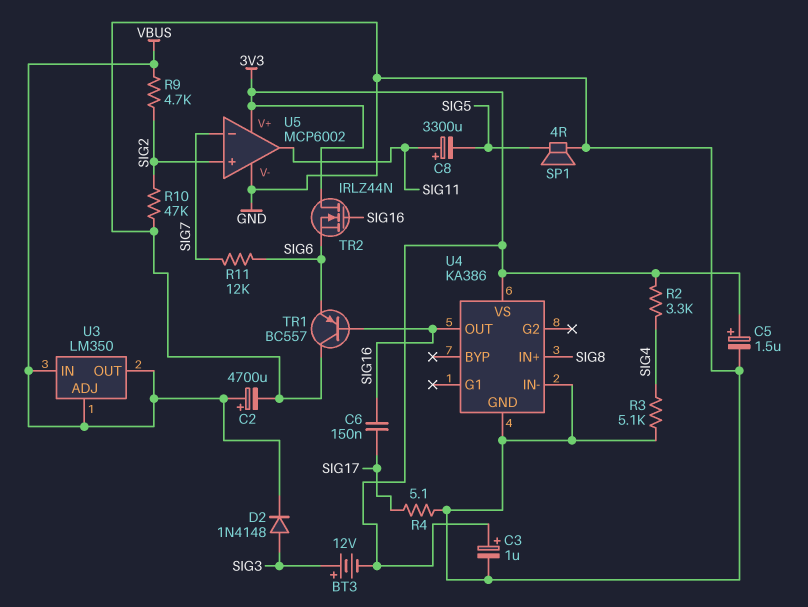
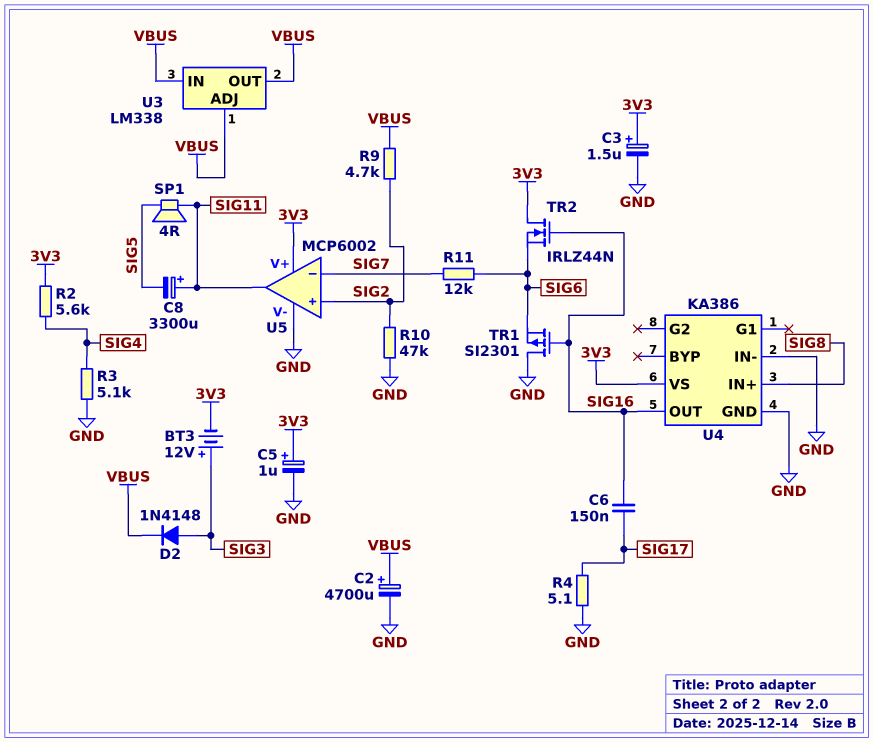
C3: 1uF (plus 3V3, minus GND) -> 1.5uF (plus 3V3, minus GND)
C5: 1.5uF (plus 3V3, minus GND) -> 1uF (plus 3V3, minus GND)
R2: 3.3k (3V3, SIG4) -> 5.6k (3V3, SIG4)
SP1: speaker 4R (GND, SIG5) -> speaker 4R (SIG5, SIG11)
TR1: PNP BC557 (B SIG16, C GND, E SIG6) -> PMOS SI2301 (G SIG16, D GND, S SIG6)
U3: LM350 -> LM338

